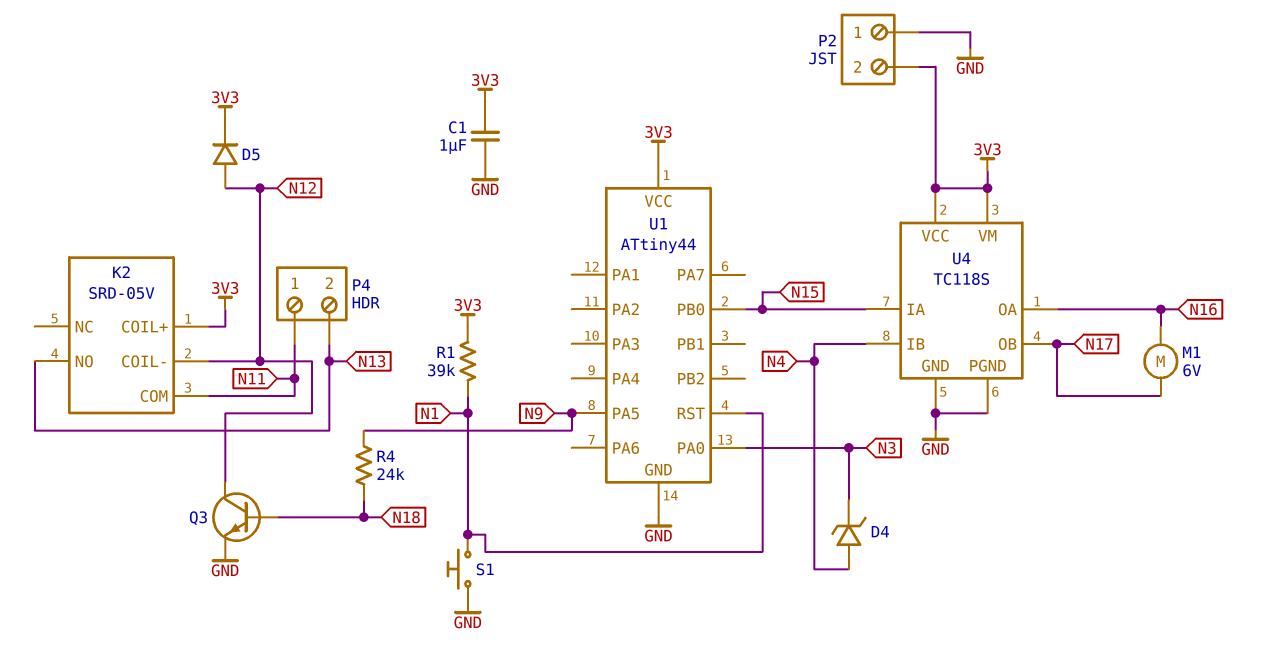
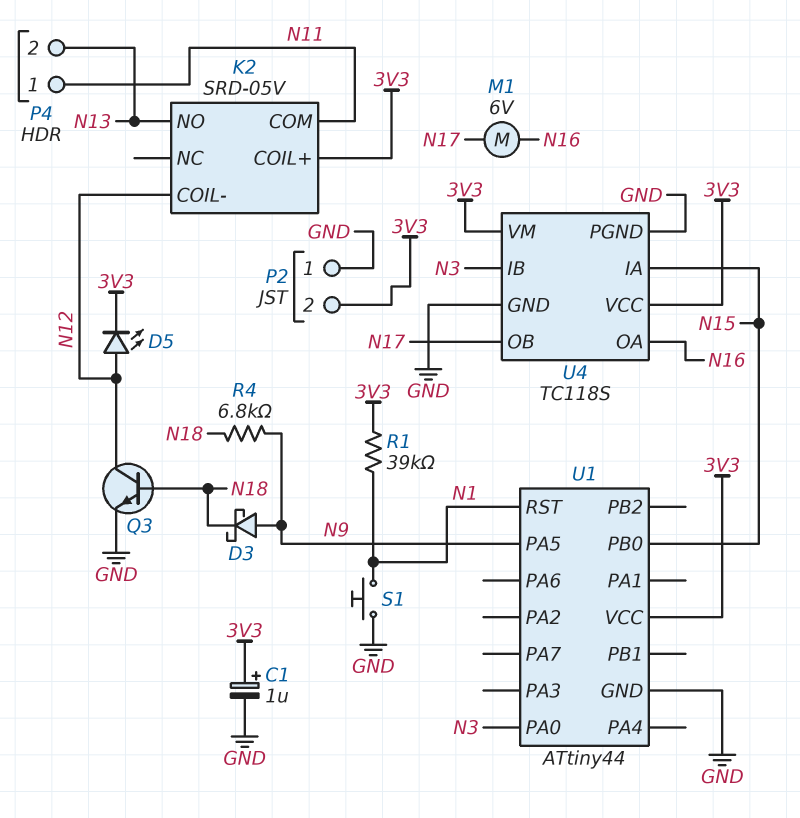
C1: 1uF (3V3, GND) -> 1uF (plus 3V3, minus GND)
D3: none -> schottky (A N9, K N18)
D4: zener (A N4, K N3) -> none
D5: diode (A N12, K 3V3) -> LED (A N12, K 3V3)
R4: 24k (N9, N18) -> 6.8k (N9, N18)
U4 pin IB: N4 -> N3

